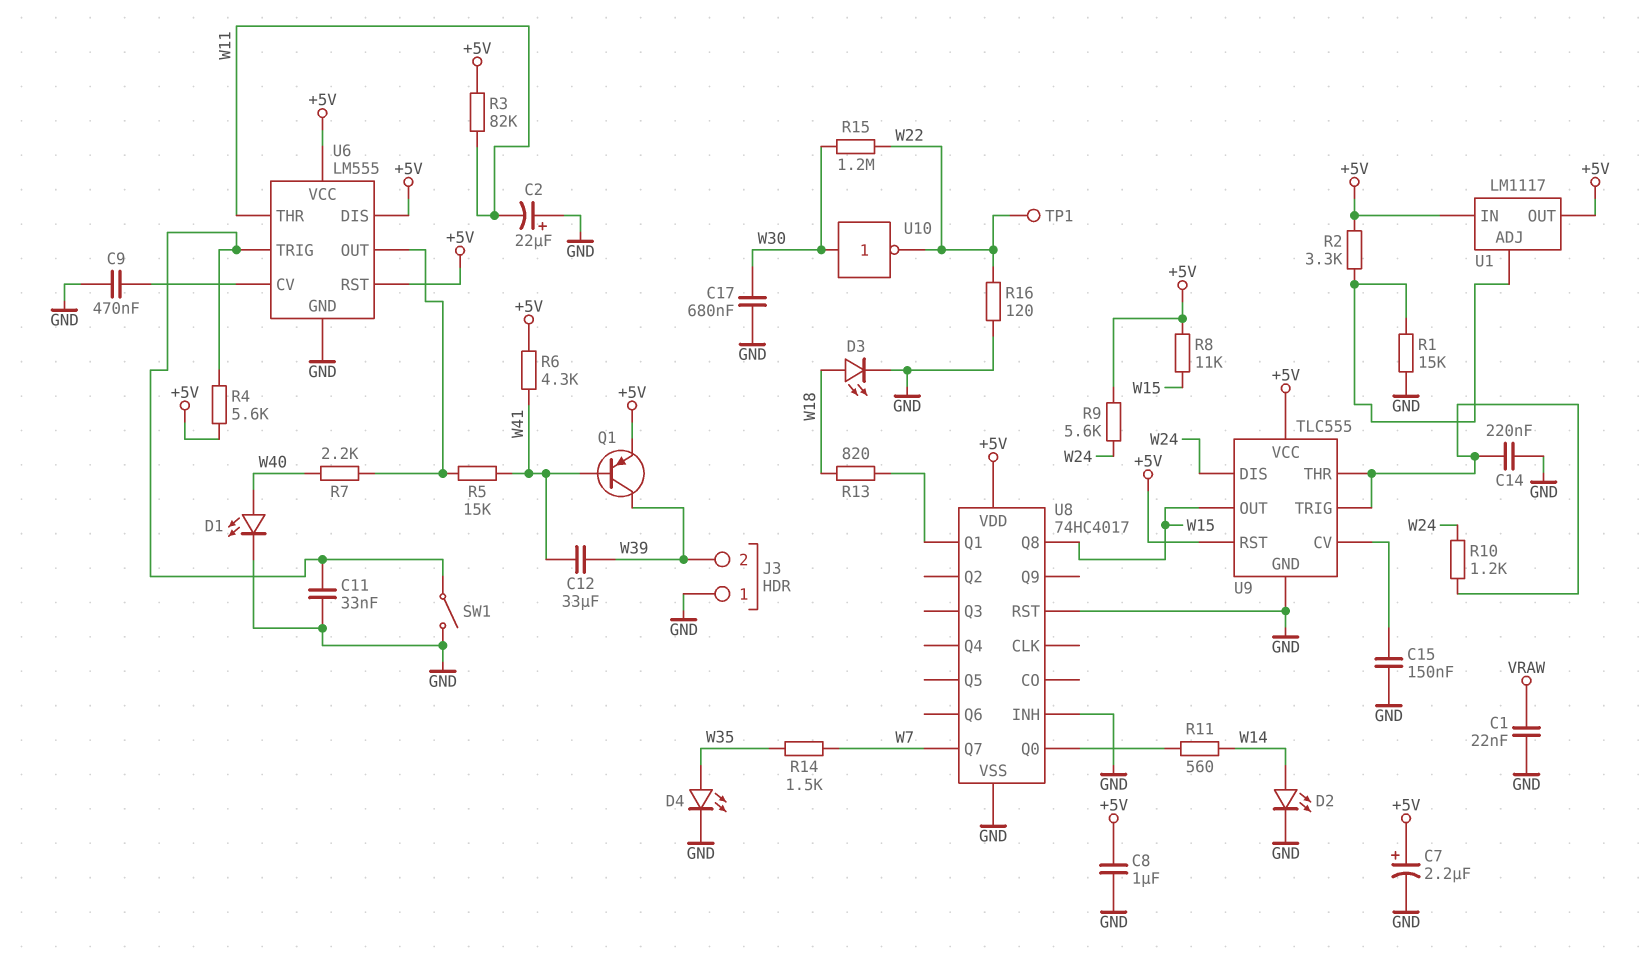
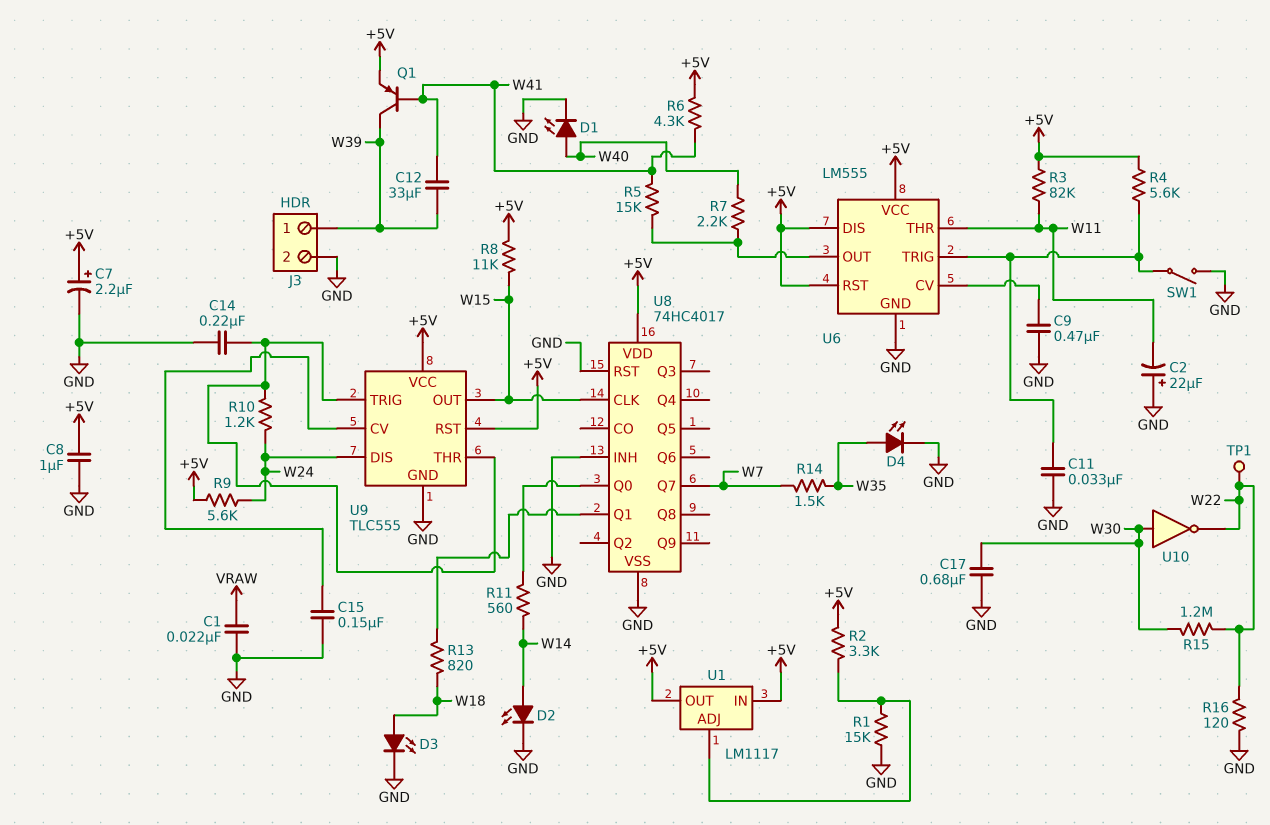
J3 pin 1: GND -> W39
J3 pin 2: W39 -> GND
U8 pin CLK: none -> W15
U8 pin Q8: W15 -> none

